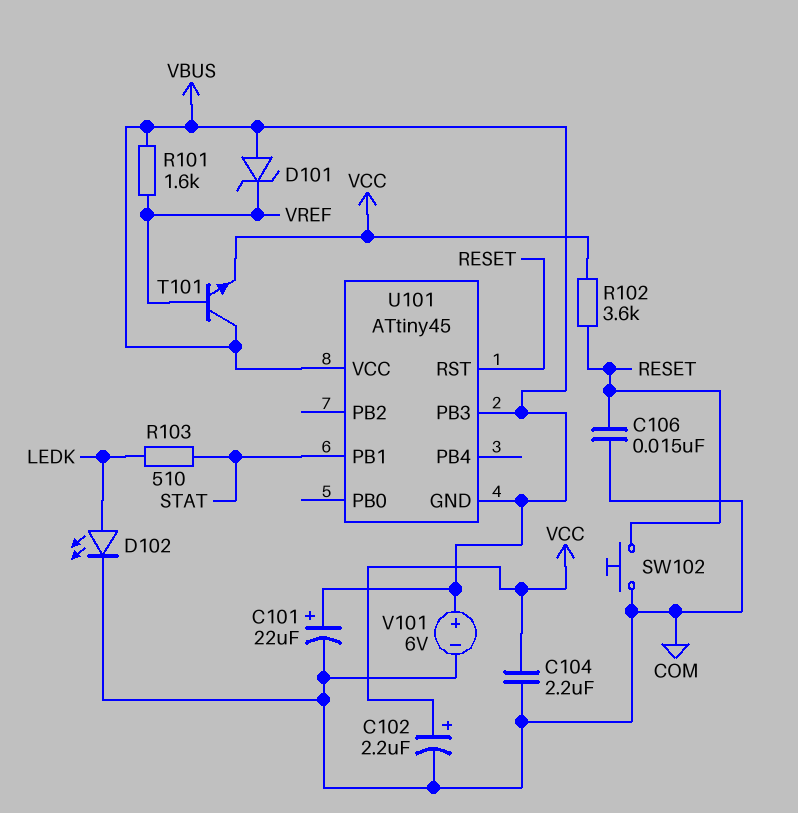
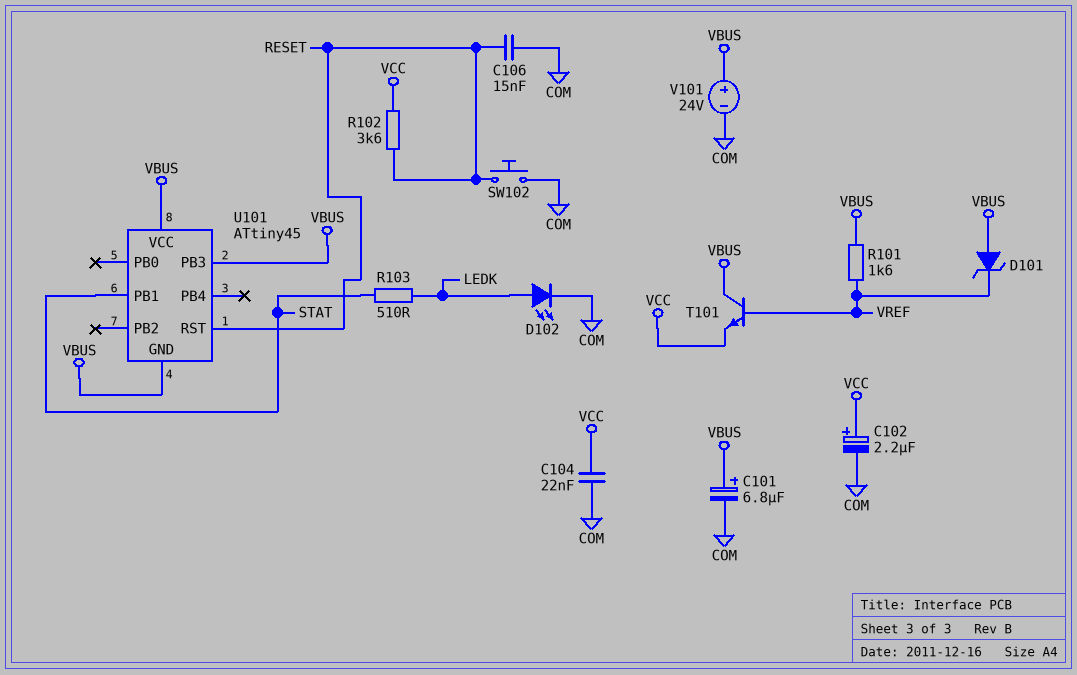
C101: 22uF (plus VBUS, minus COM) -> 6.8uF (plus VBUS, minus COM)
C104: 2.2uF (COM, VCC) -> 22nF (COM, VCC)
V101: 6V (plus VBUS, minus COM) -> 24V (plus VBUS, minus COM)

